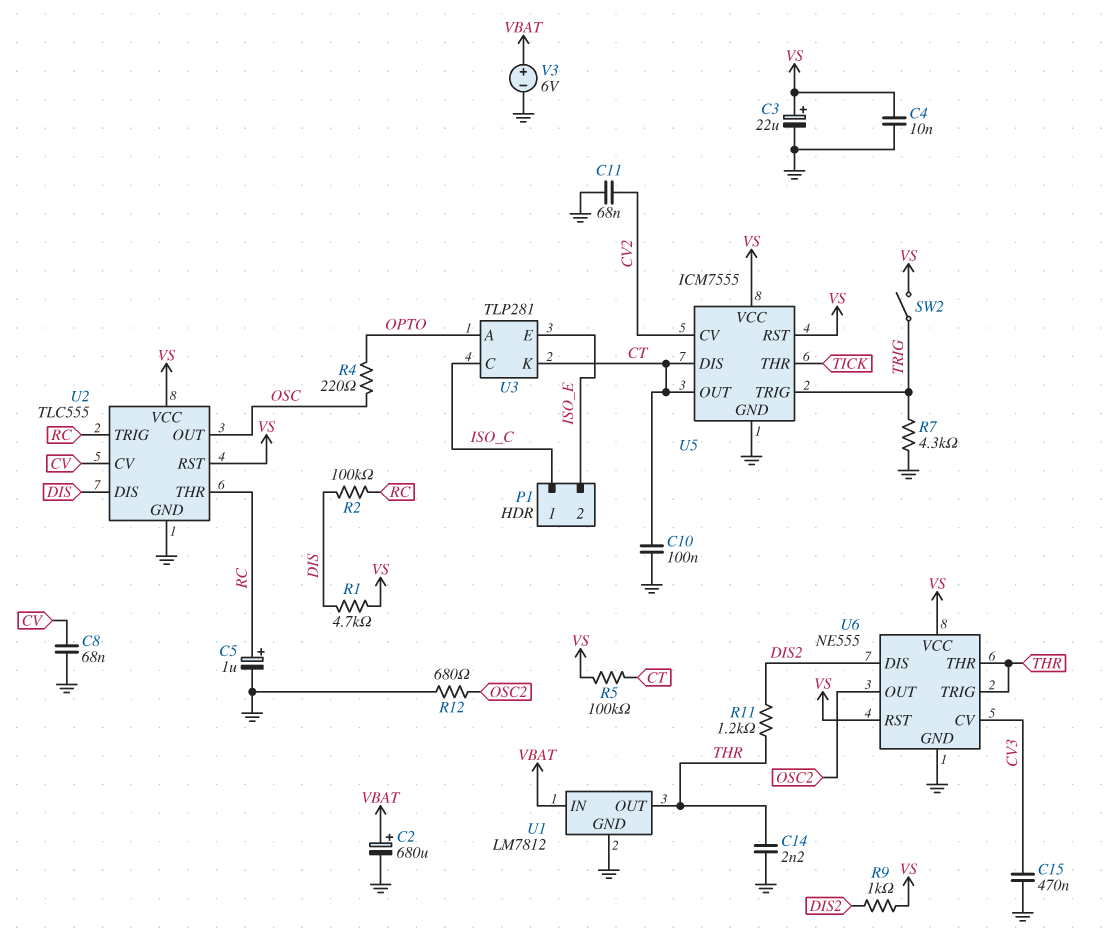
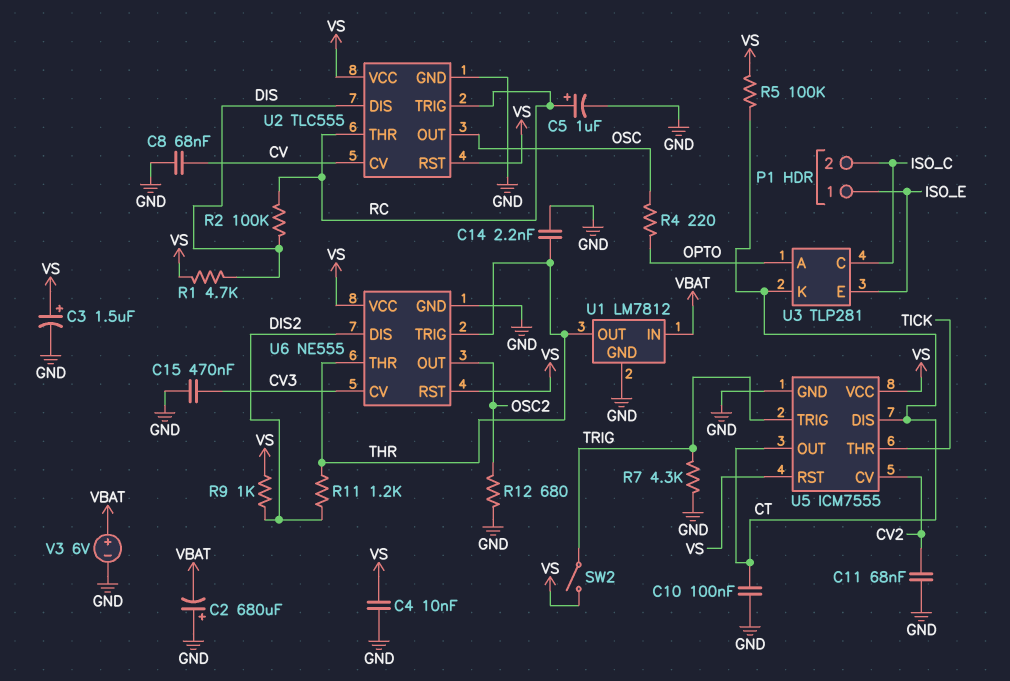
C2: 680uF (plus VBAT, minus GND) -> 680uF (plus GND, minus VBAT)
C3: 22uF (plus VS, minus GND) -> 1.5uF (plus VS, minus GND)
P1 pin 1: ISO_C -> ISO_E
P1 pin 2: ISO_E -> ISO_C

